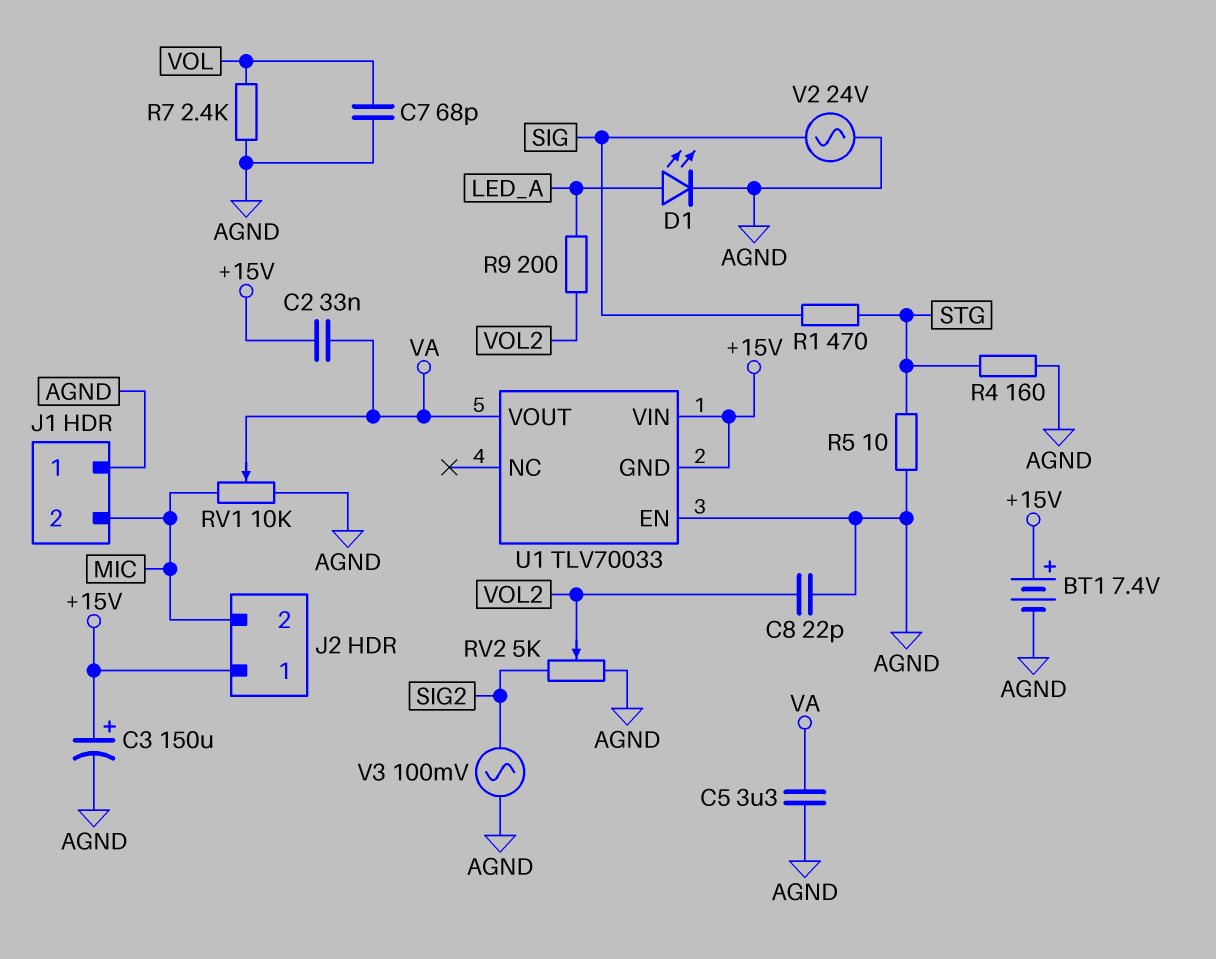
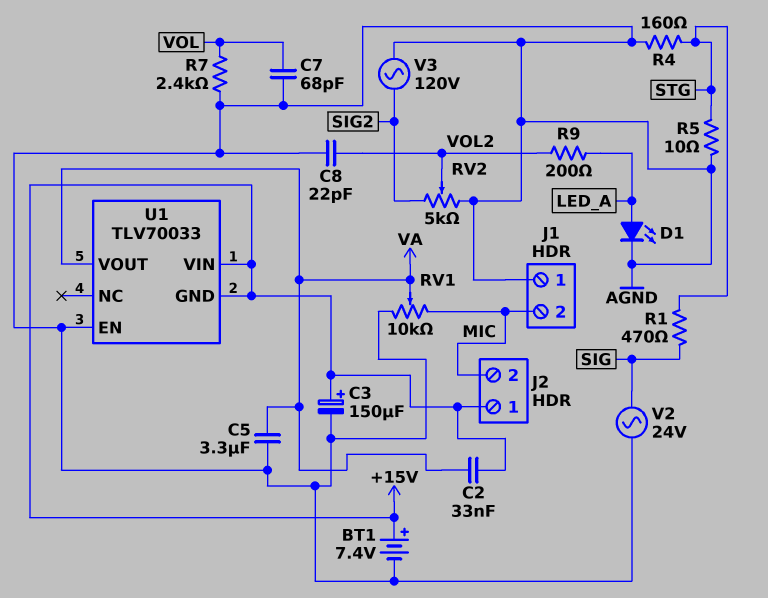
V3: AC 100mV (AGND, SIG2) -> AC 120V (AGND, SIG2)

